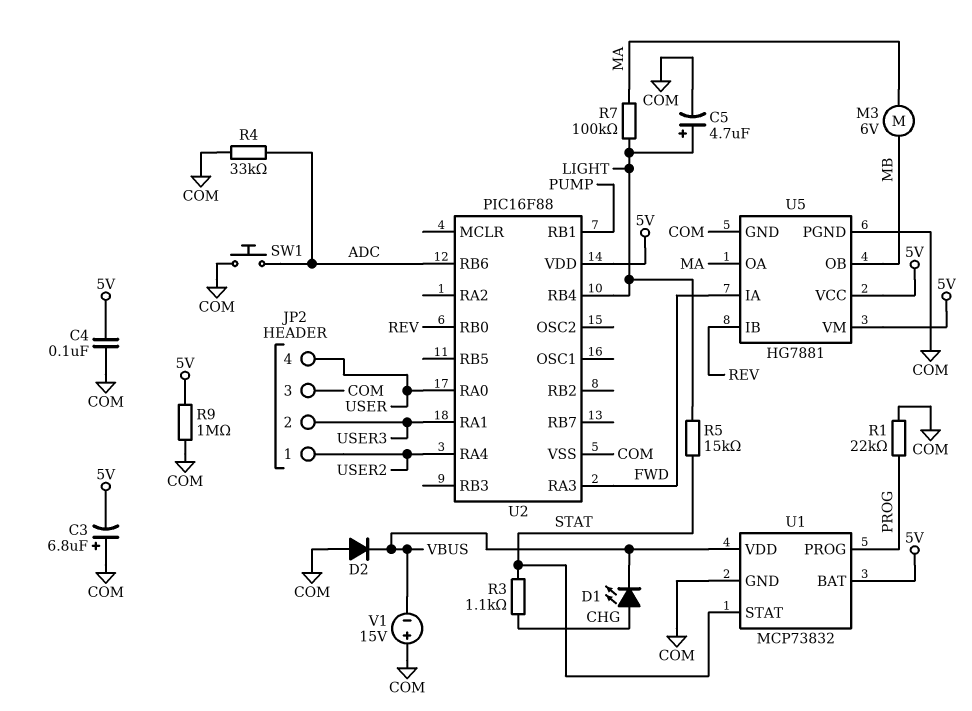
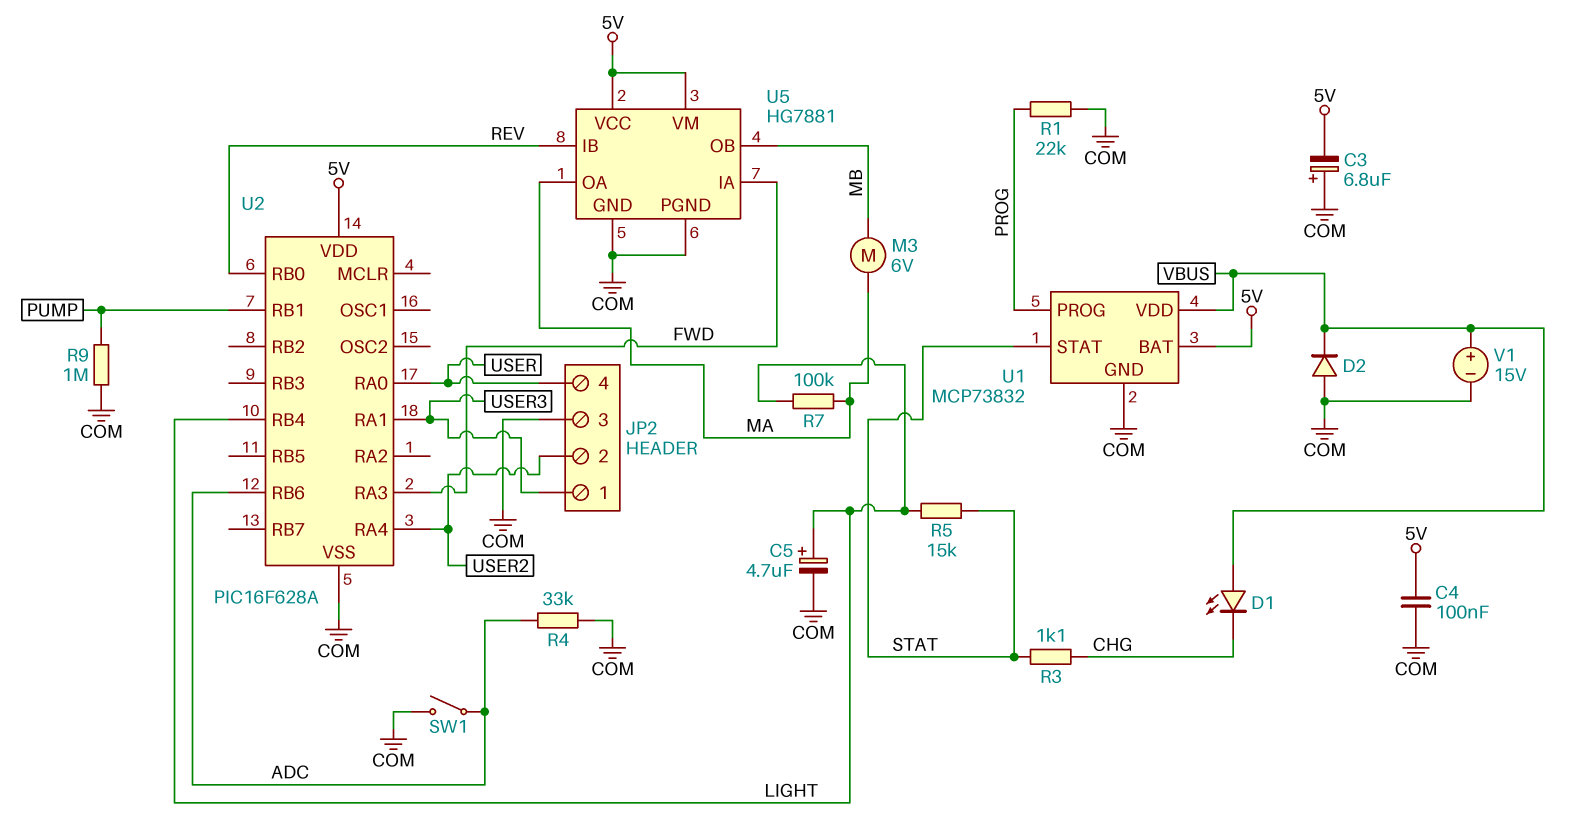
D1: LED (A CHG, K VBUS) -> LED (A VBUS, K CHG)
JP2 pin 1: USER2 -> USER3
JP2 pin 2: USER3 -> USER2
R9: 1M (5V, COM) -> 1M (COM, PUMP)
SW1: button (ADC, COM) -> switch (ADC, COM)
U2: PIC16F88 -> PIC16F628A
V1: 15V (plus COM, minus VBUS) -> 15V (plus VBUS, minus COM)

